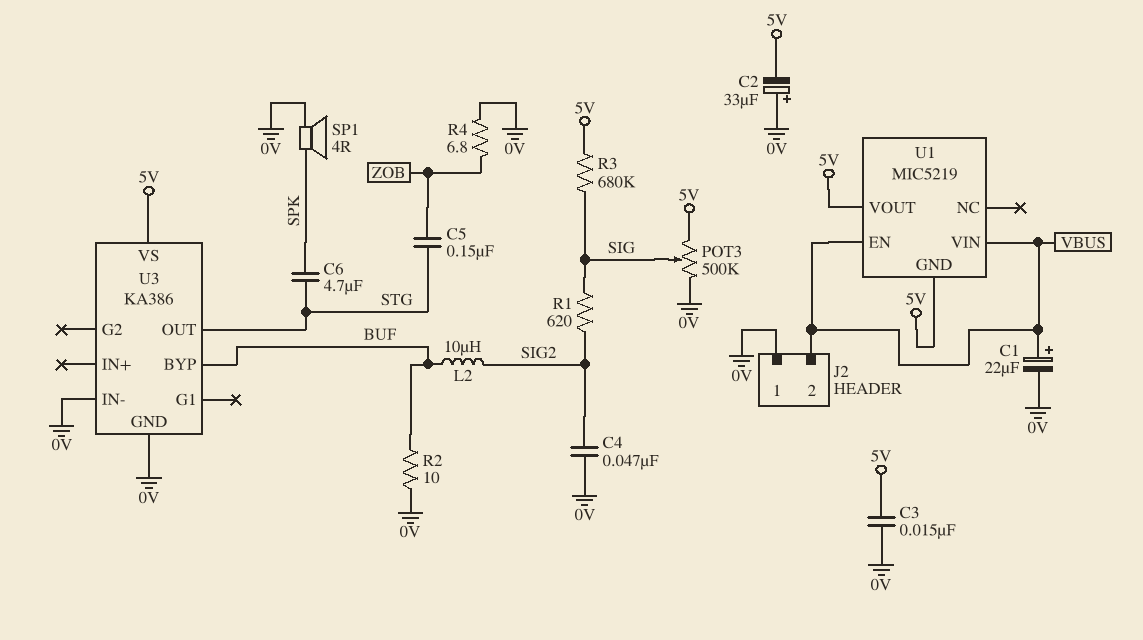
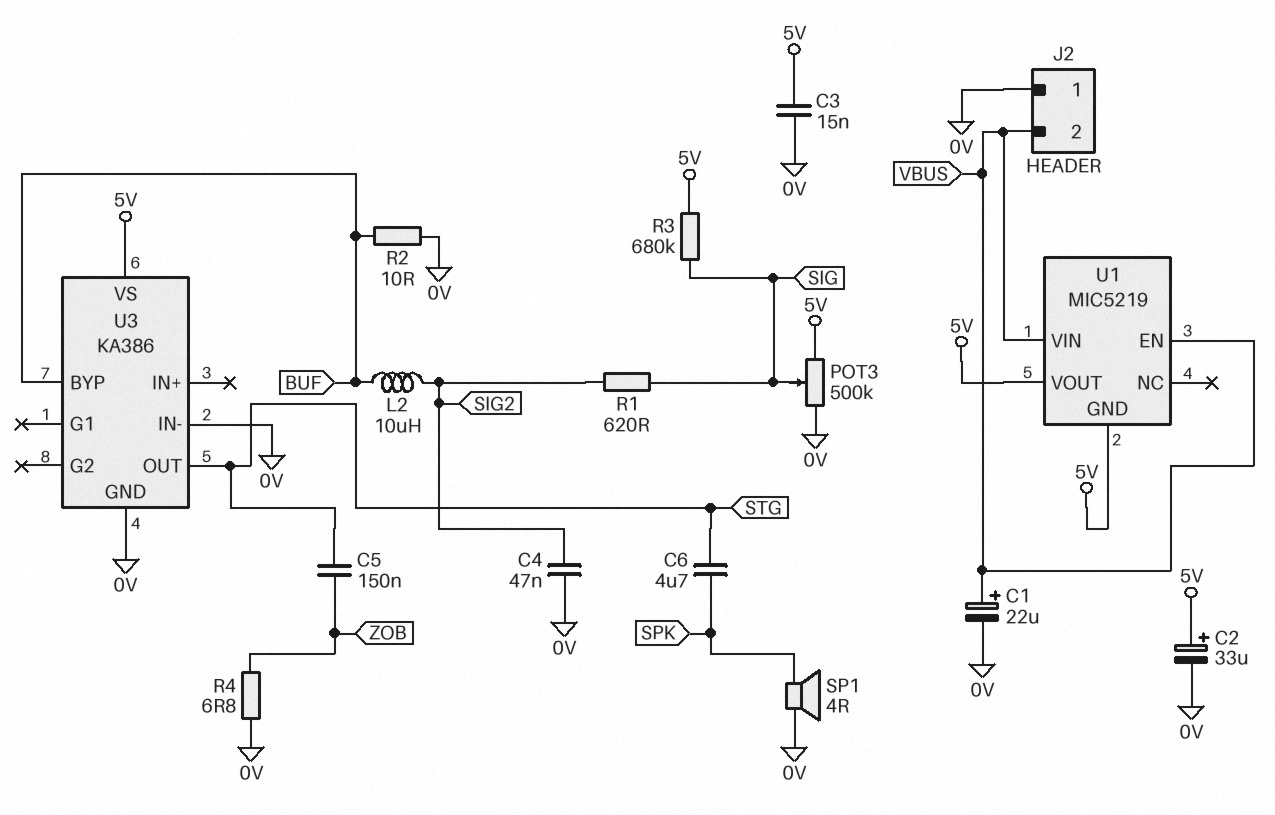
C2: 33uF (plus 0V, minus 5V) -> 33uF (plus 5V, minus 0V)

